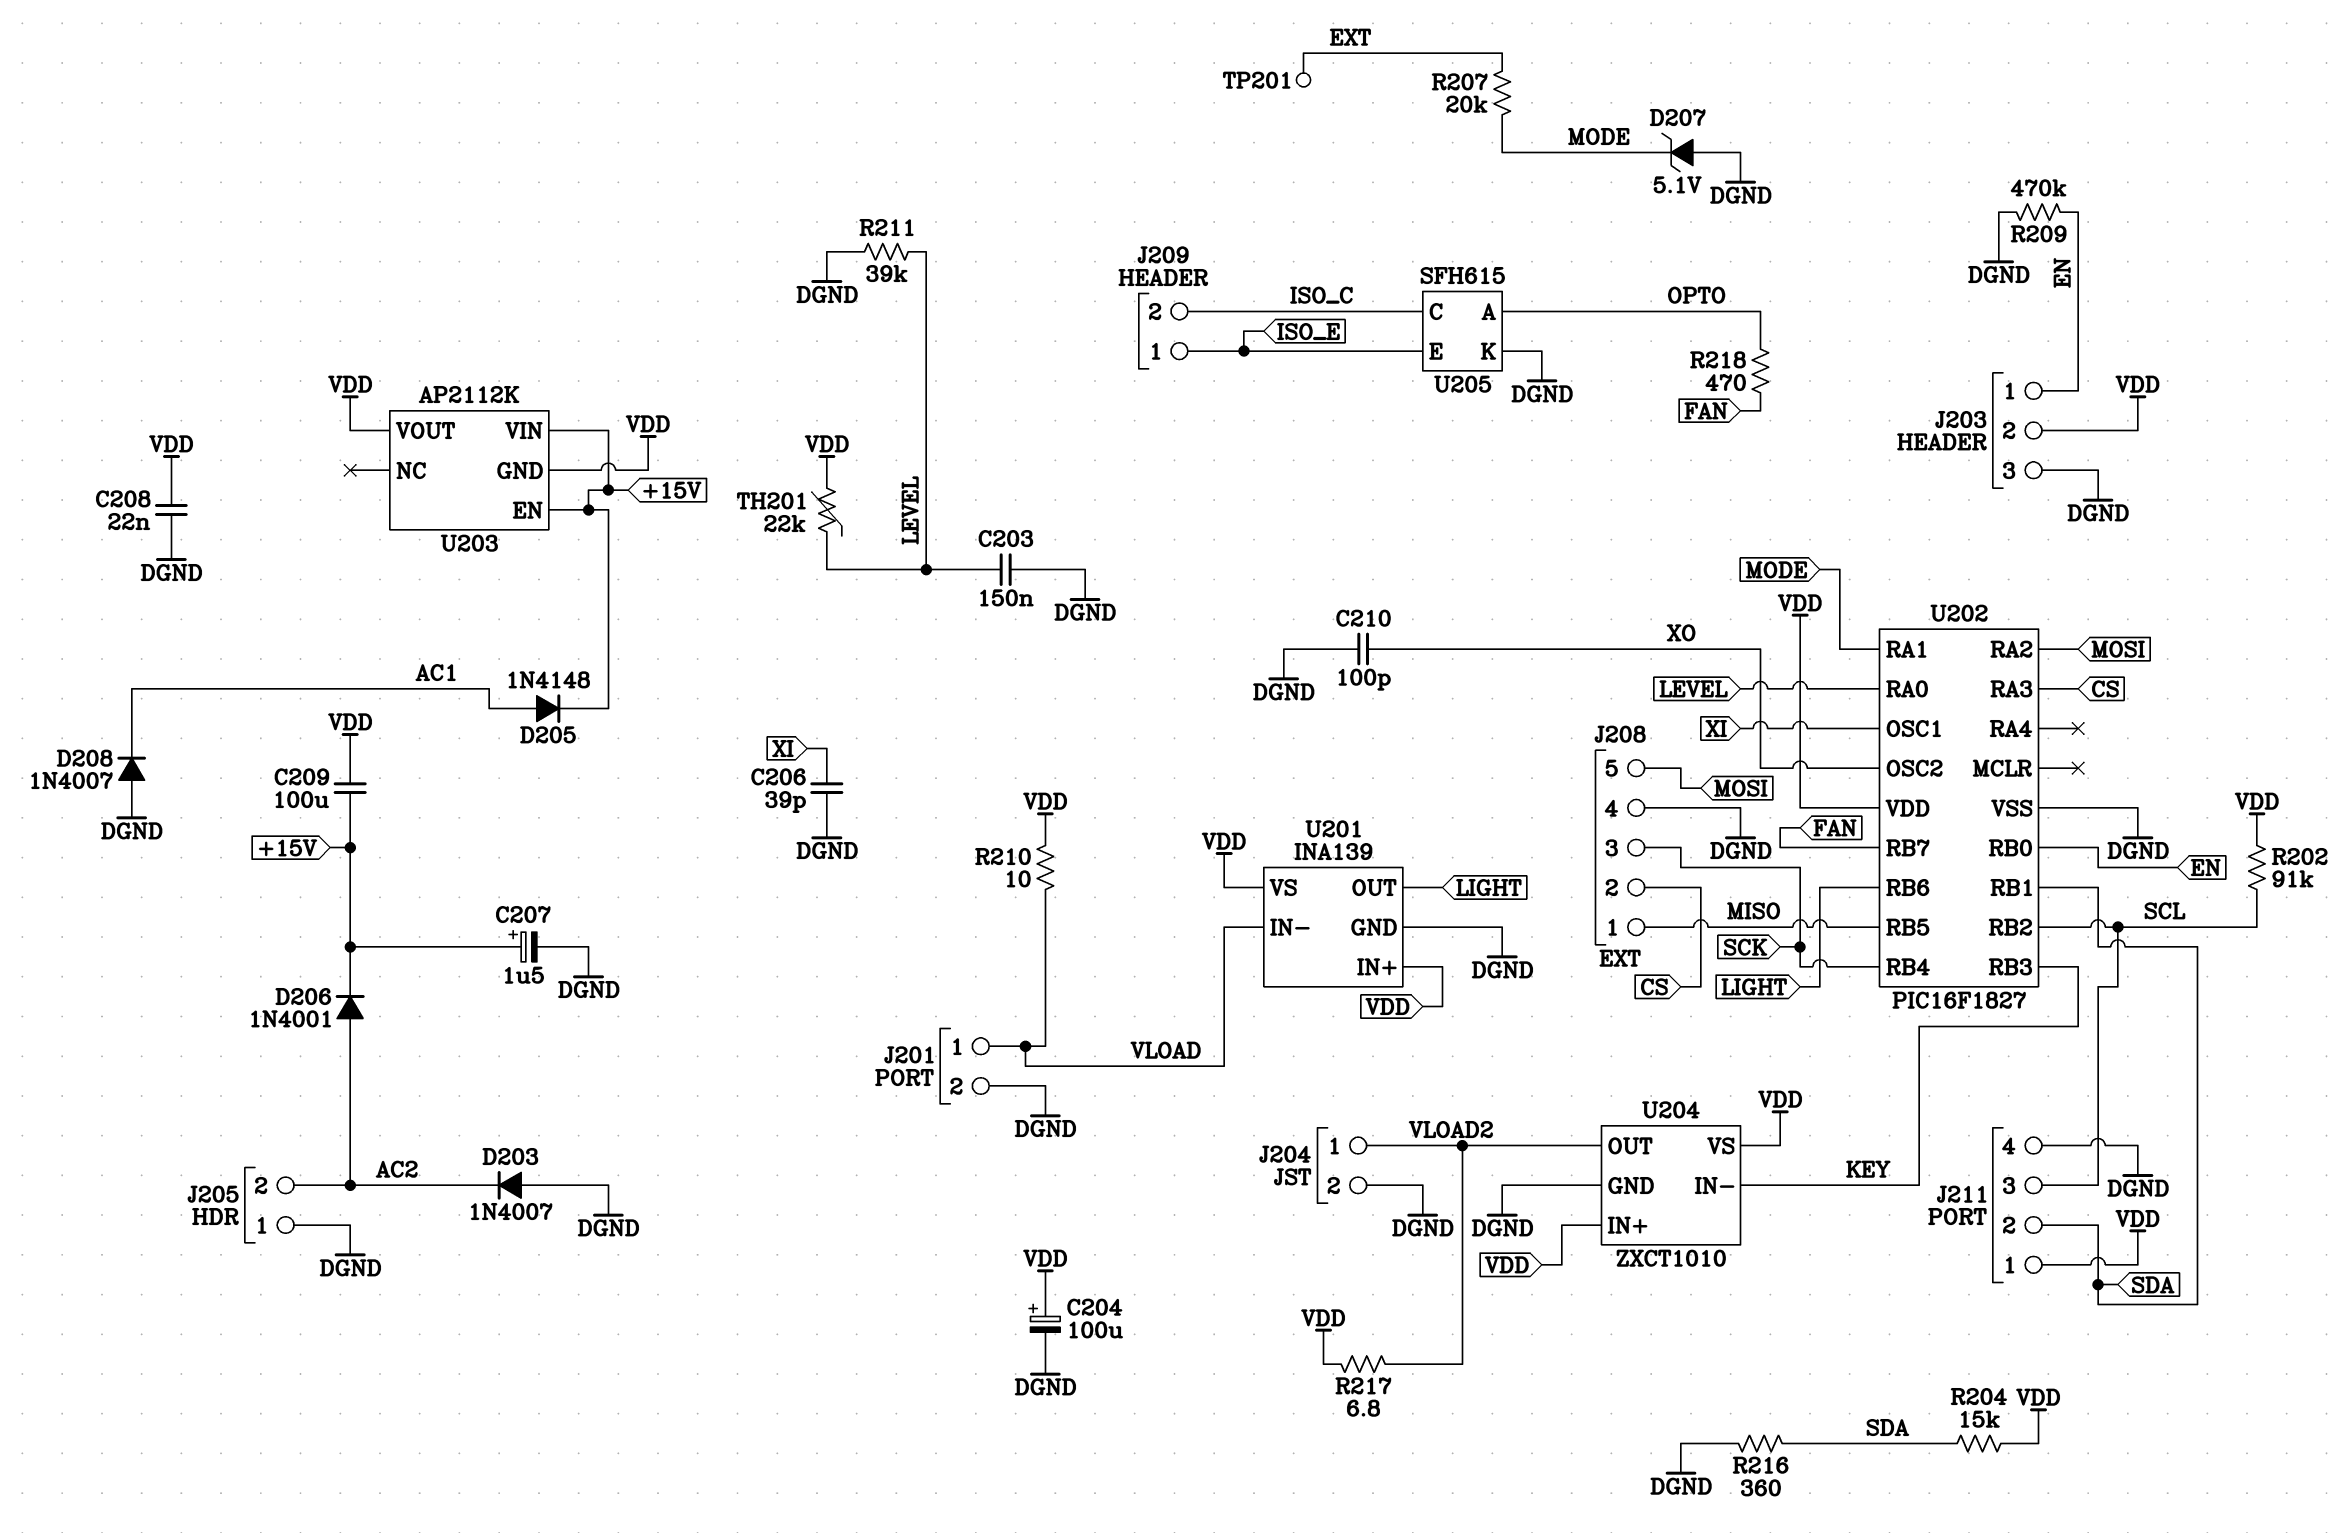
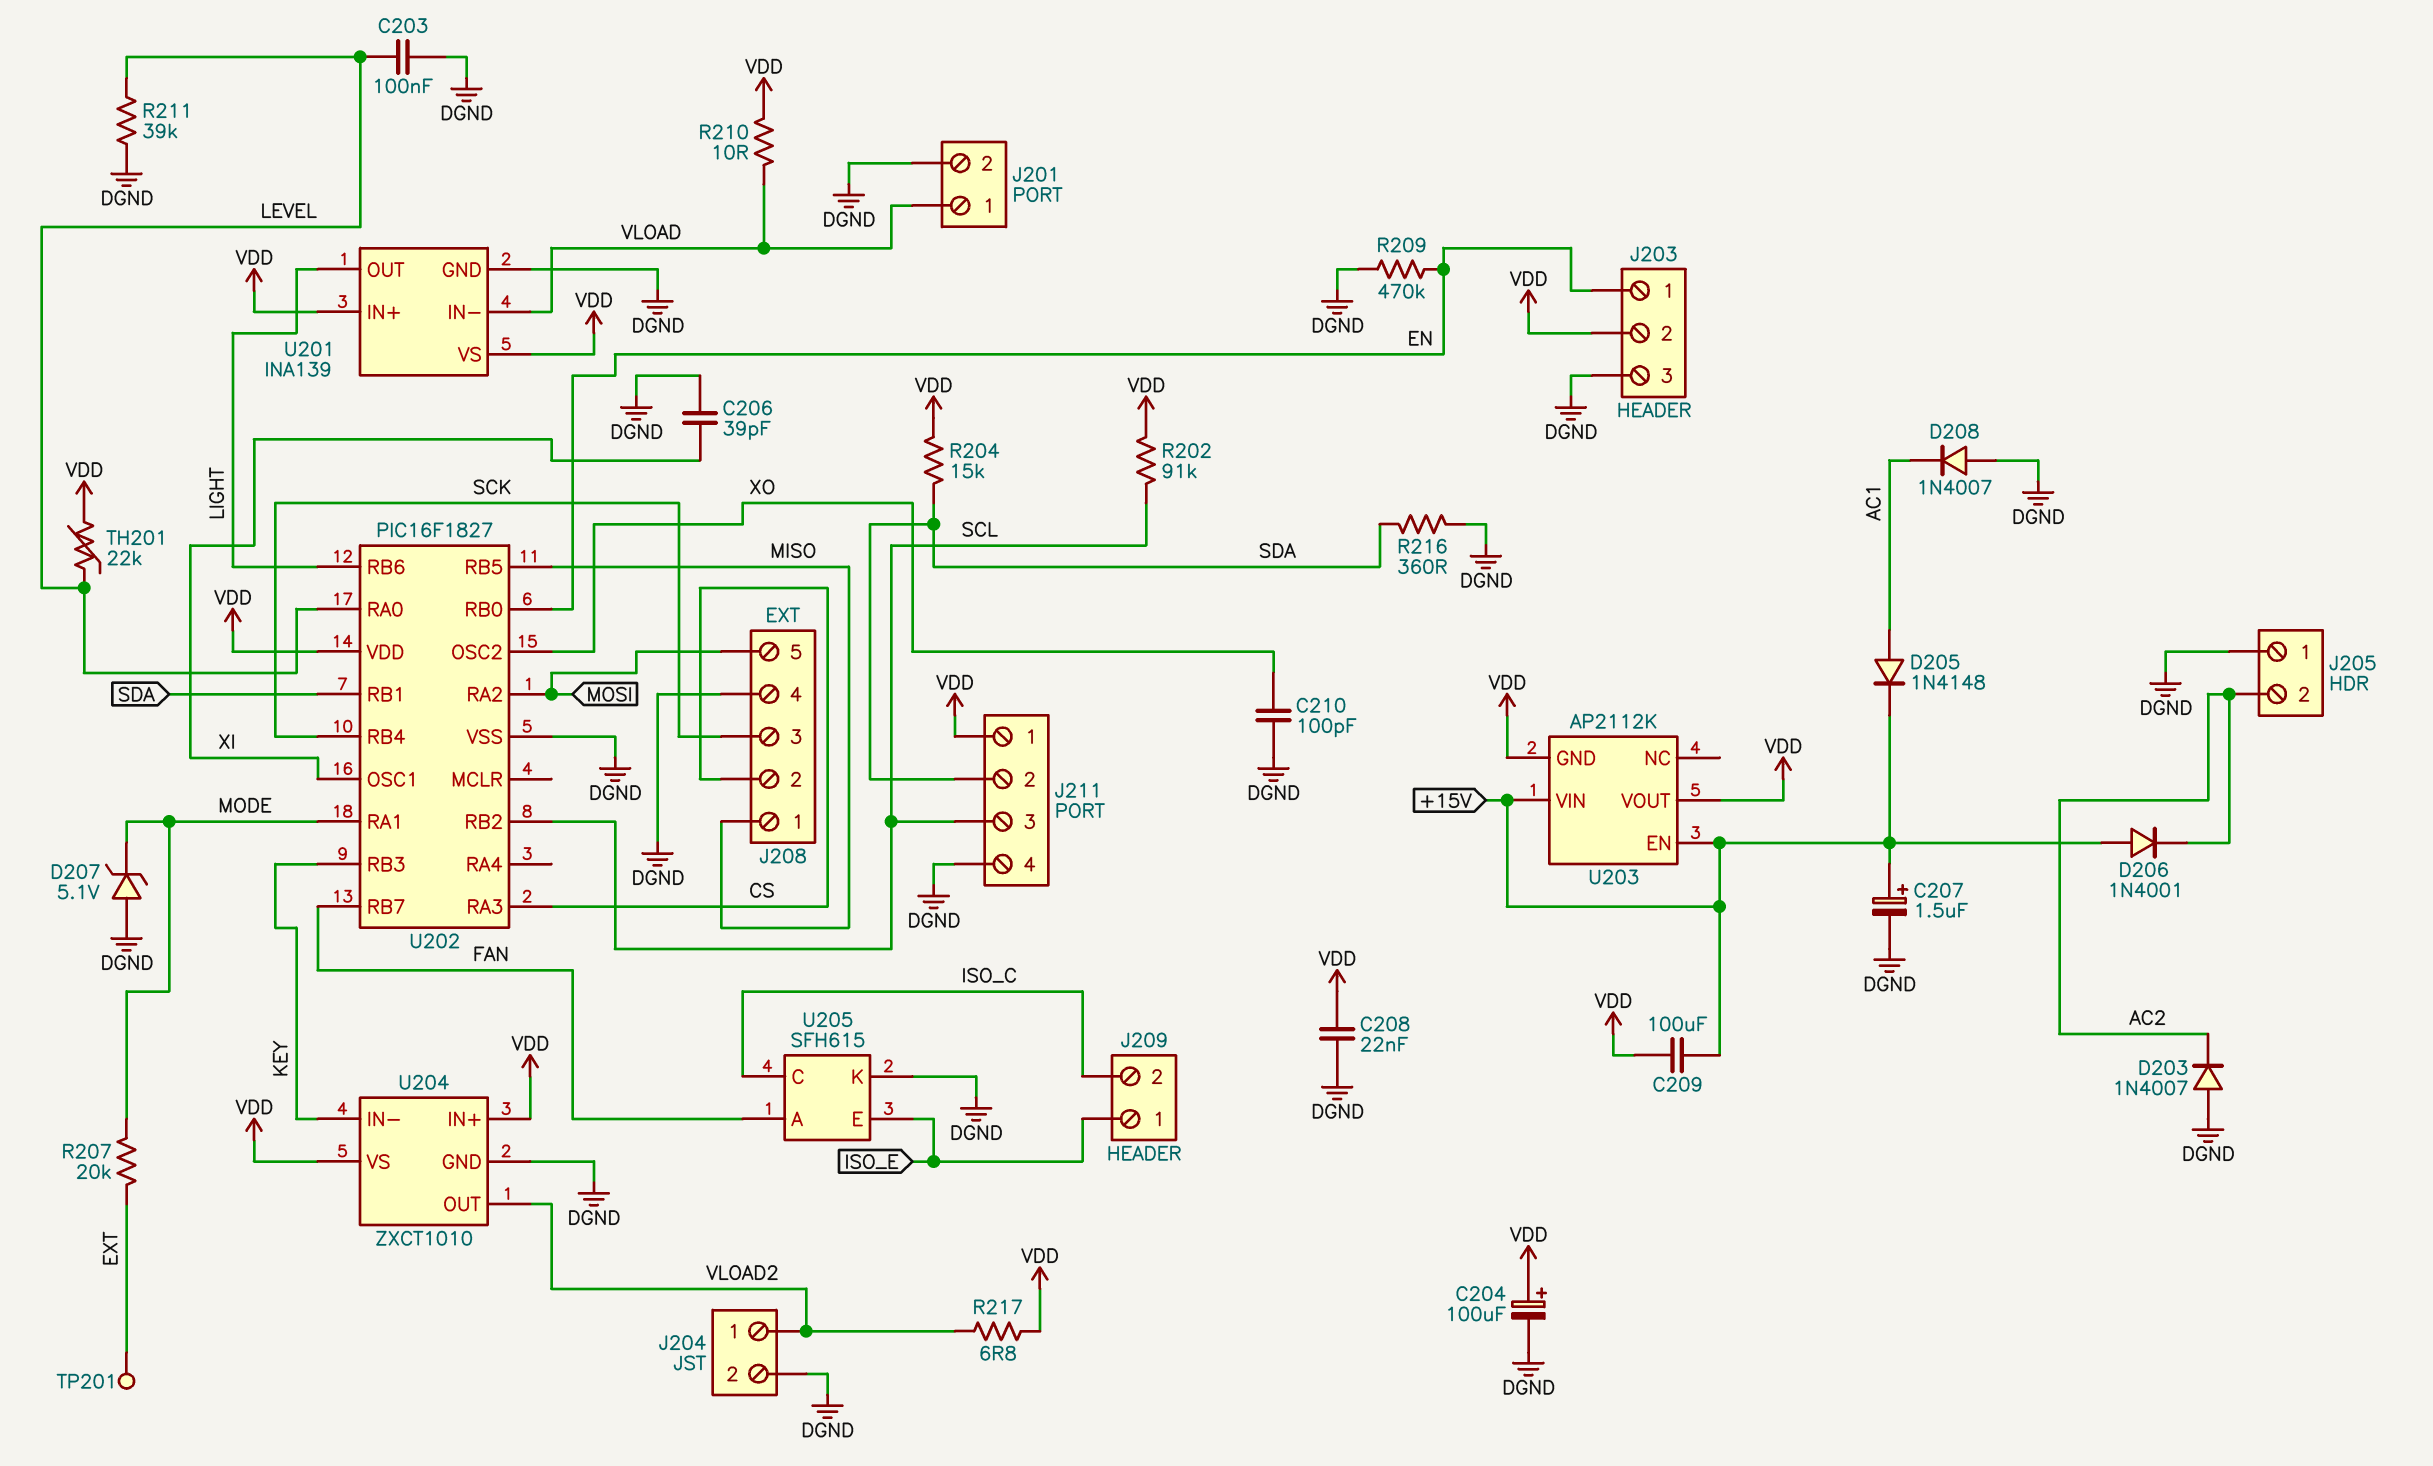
C203: 150nF (DGND, LEVEL) -> 100nF (DGND, LEVEL)
D206: diode 1N4001 (A AC2, K +15V) -> diode 1N4001 (A +15V, K AC2)
R218: 470 (FAN, OPTO) -> none
U205 pin A: OPTO -> FAN

